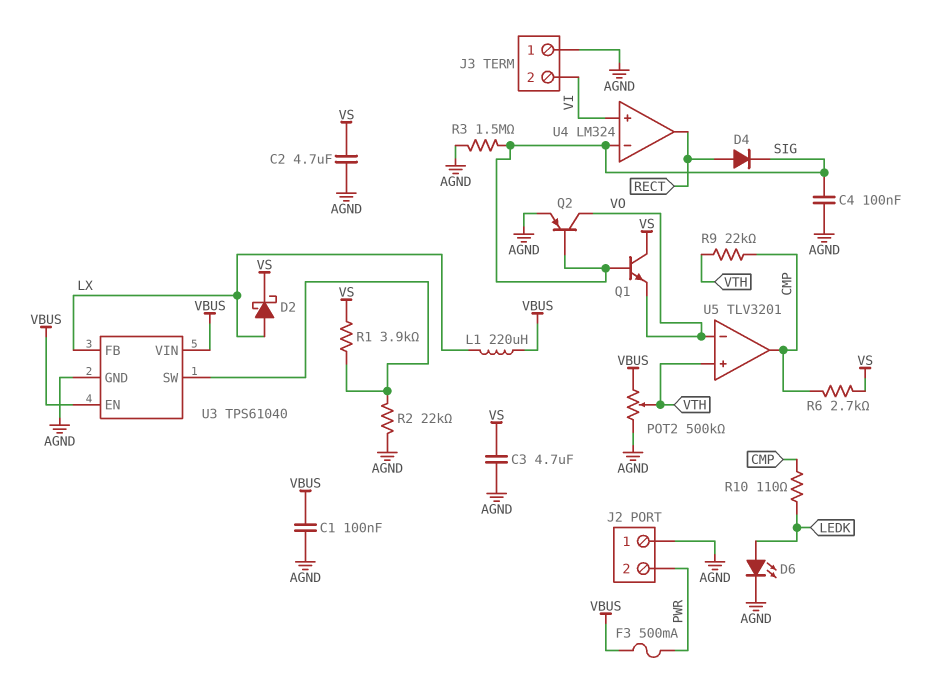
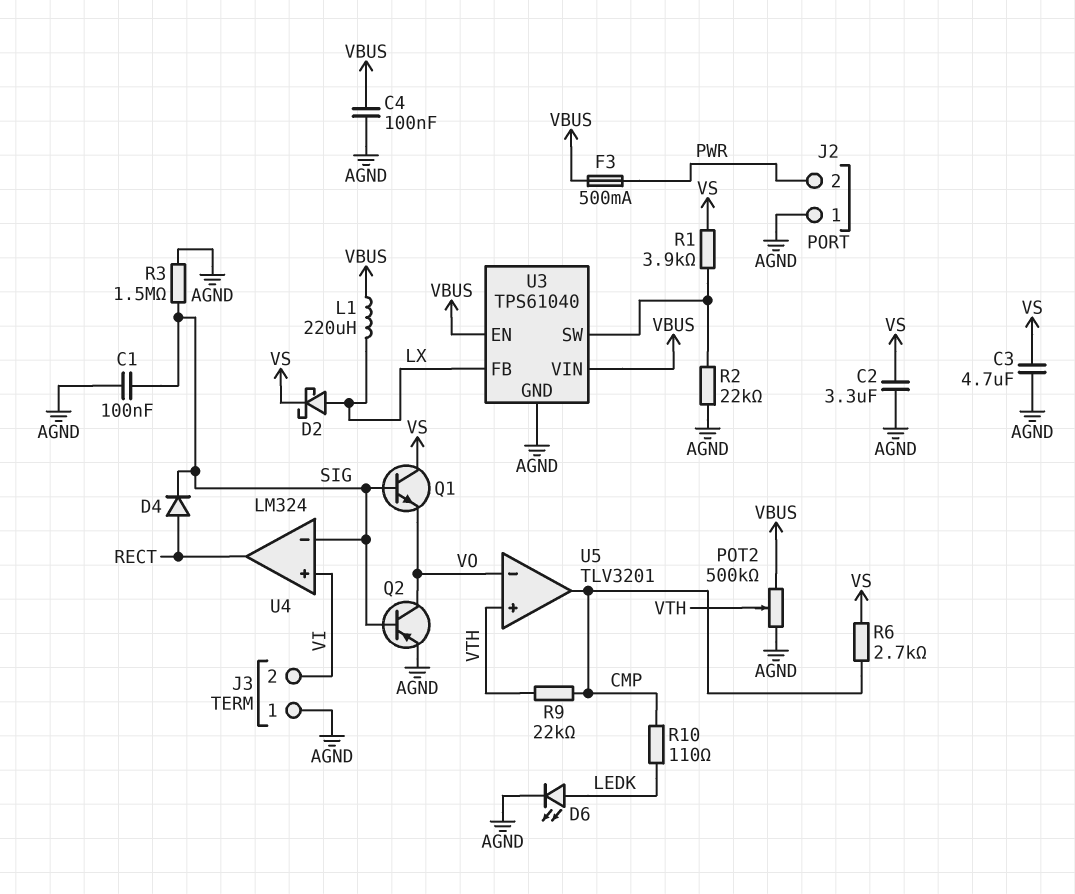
C1: 100nF (AGND, VBUS) -> 100nF (AGND, SIG)
C2: 4.7uF (AGND, VS) -> 3.3uF (AGND, VS)
C4: 100nF (AGND, SIG) -> 100nF (AGND, VBUS)

